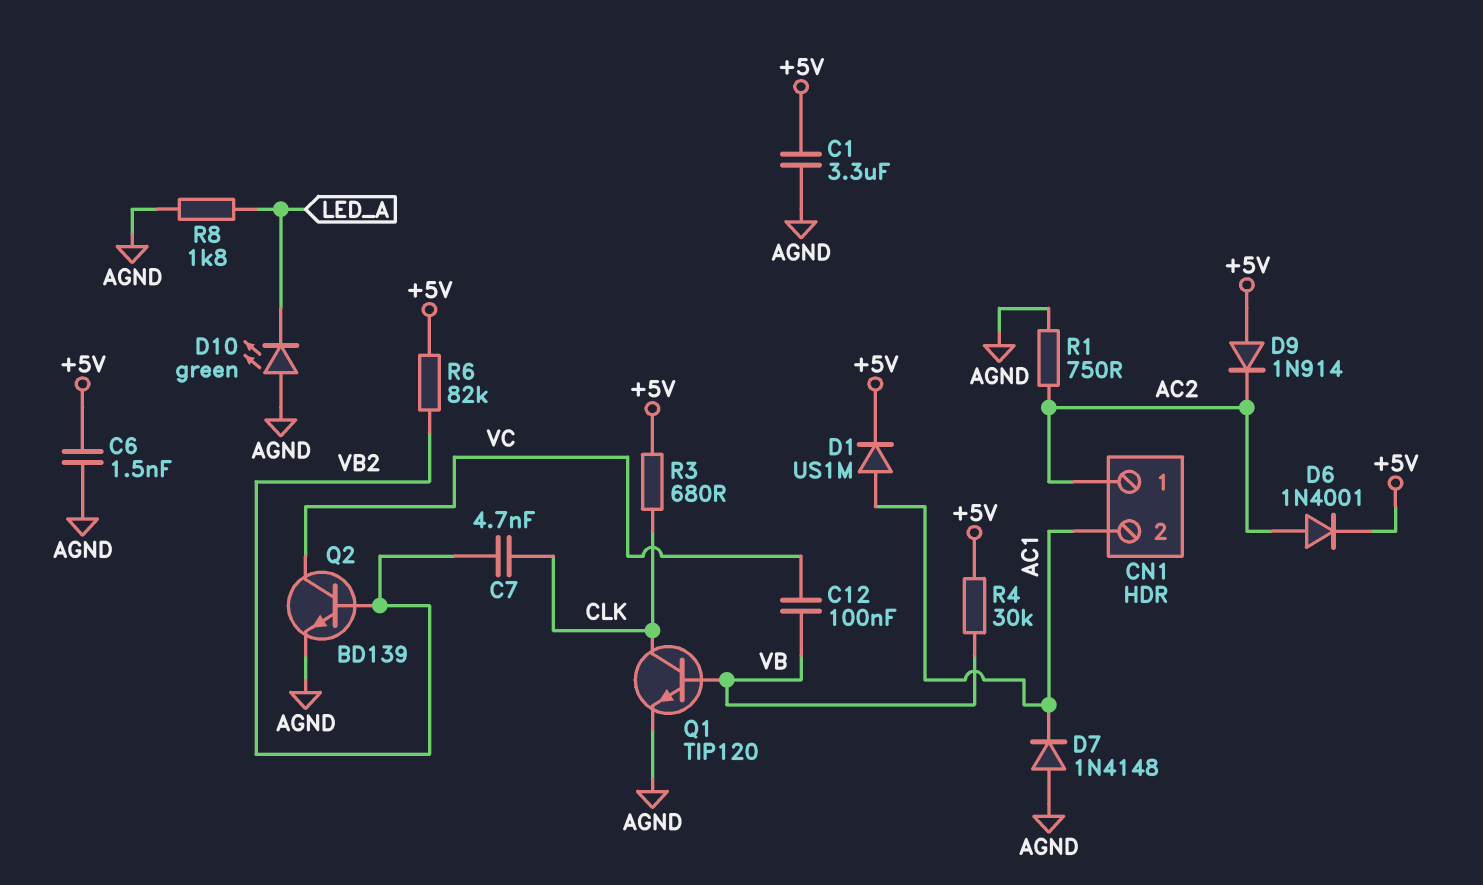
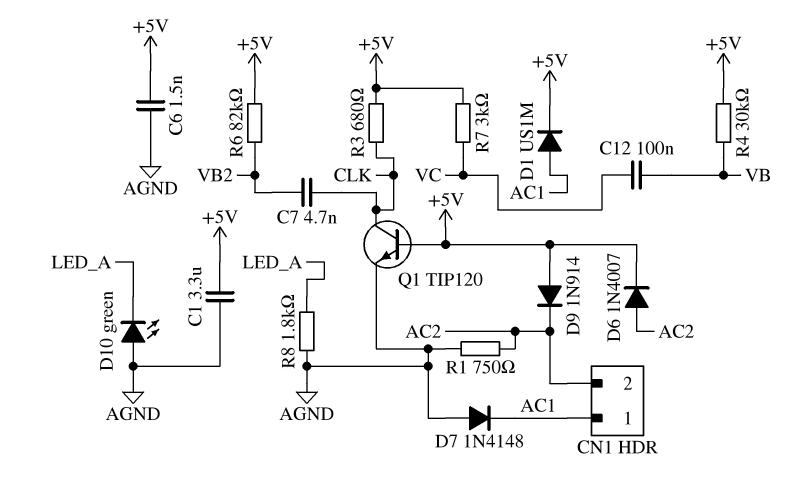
CN1 pin 1: AC2 -> AC1
CN1 pin 2: AC1 -> AC2
D6: diode 1N4001 (A AC2, K +5V) -> diode 1N4007 (A AC2, K +5V)
Q1: NPN TIP120 (B VB, C CLK, E AGND) -> NPN TIP120 (B +5V, C CLK, E AGND)
Q2: NPN BD139 (B VB2, C VC, E AGND) -> none
R7: none -> 3k (+5V, VC)

